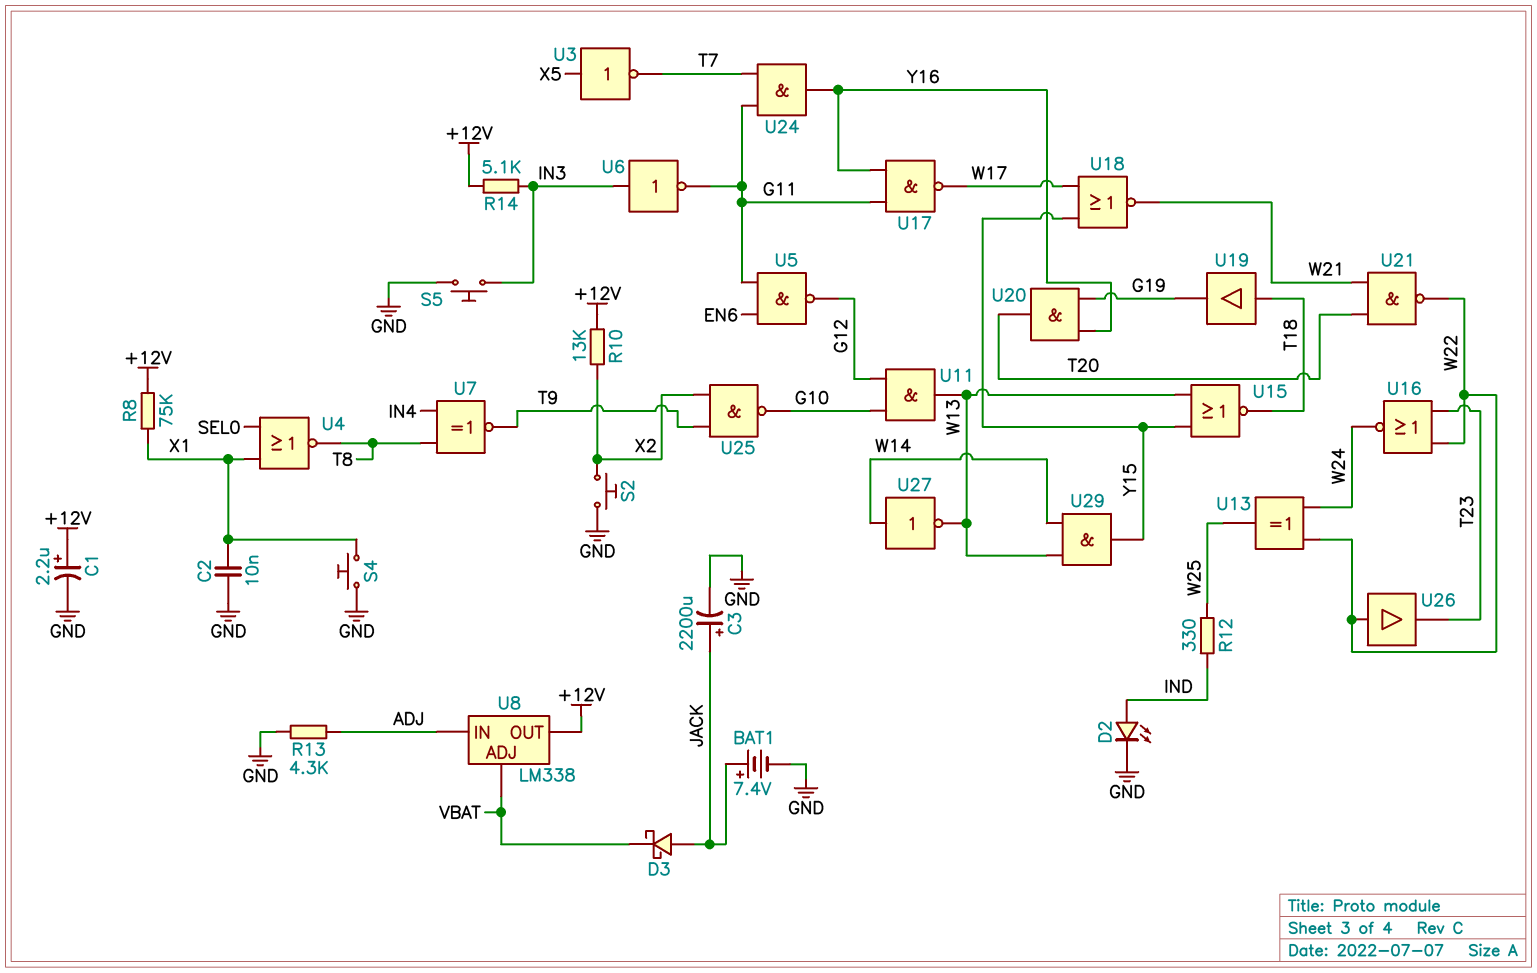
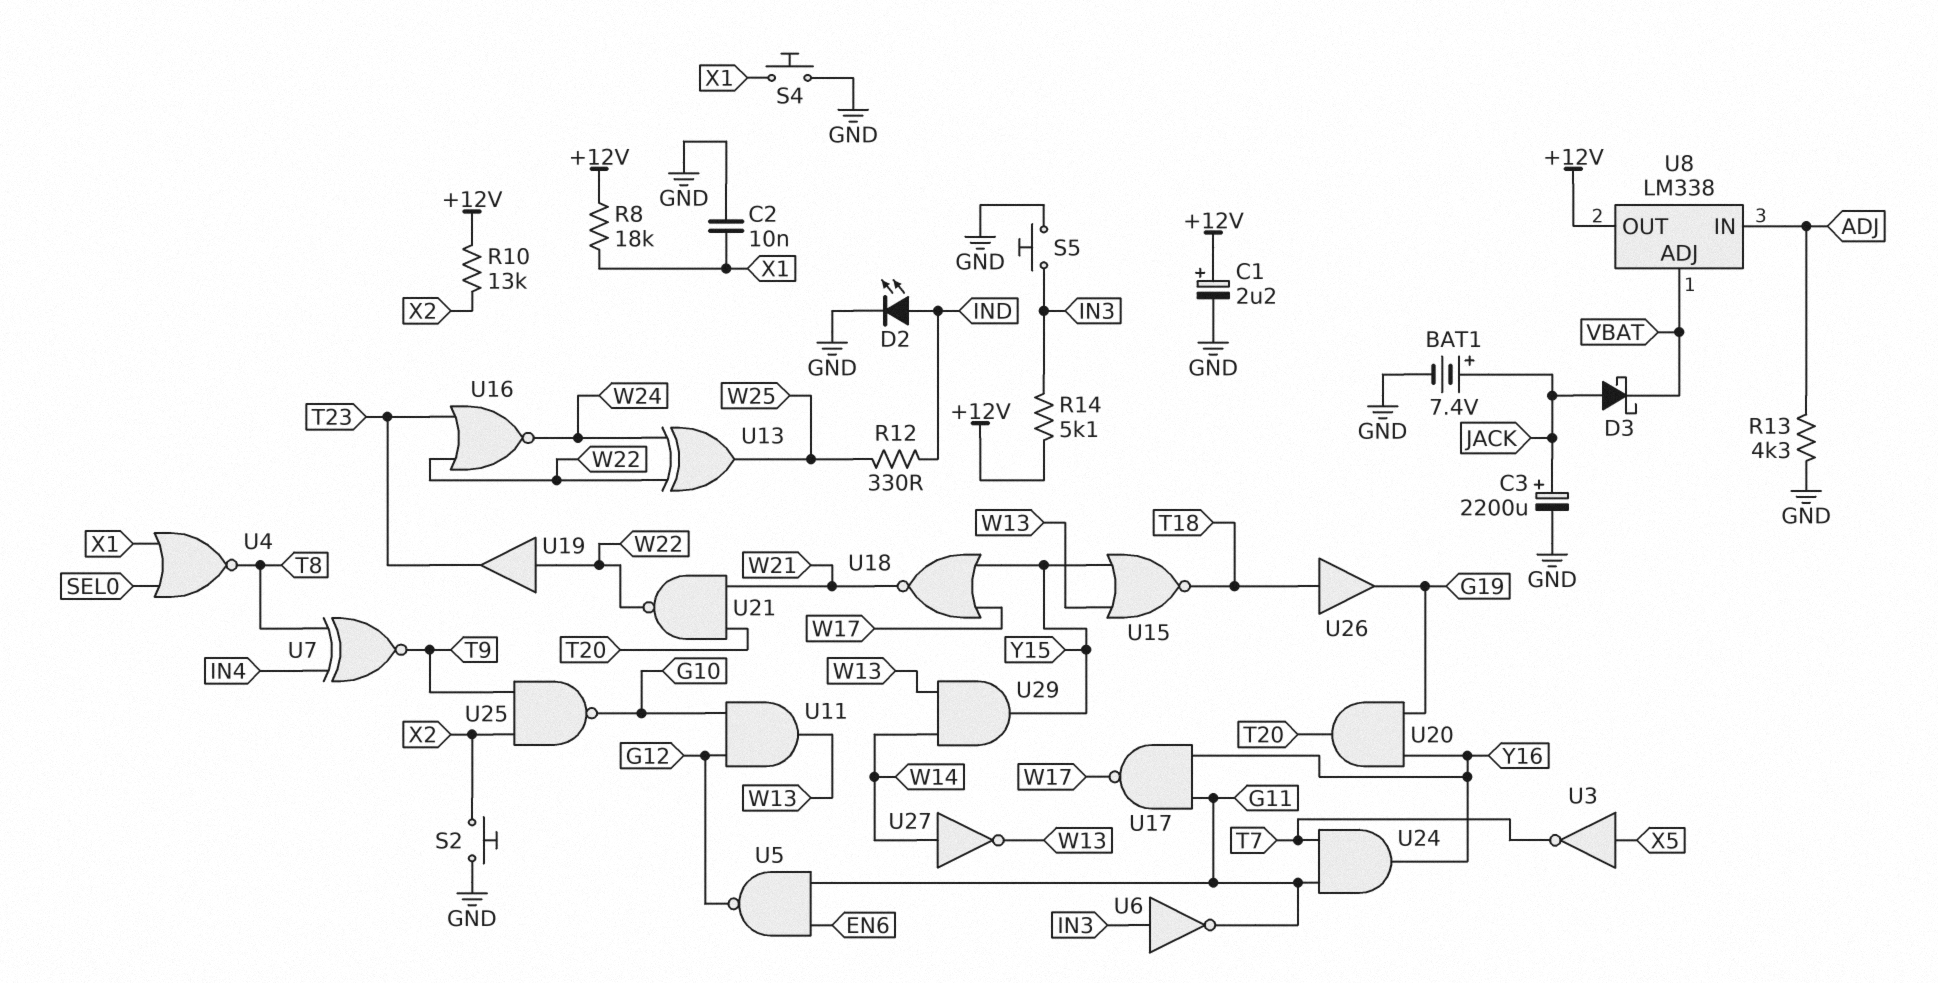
R8: 75k (+12V, X1) -> 18k (+12V, X1)
U19: buffer (in T18, out G19) -> buffer (in W22, out T23)
U26: buffer (in W22, out T23) -> buffer (in T18, out G19)

